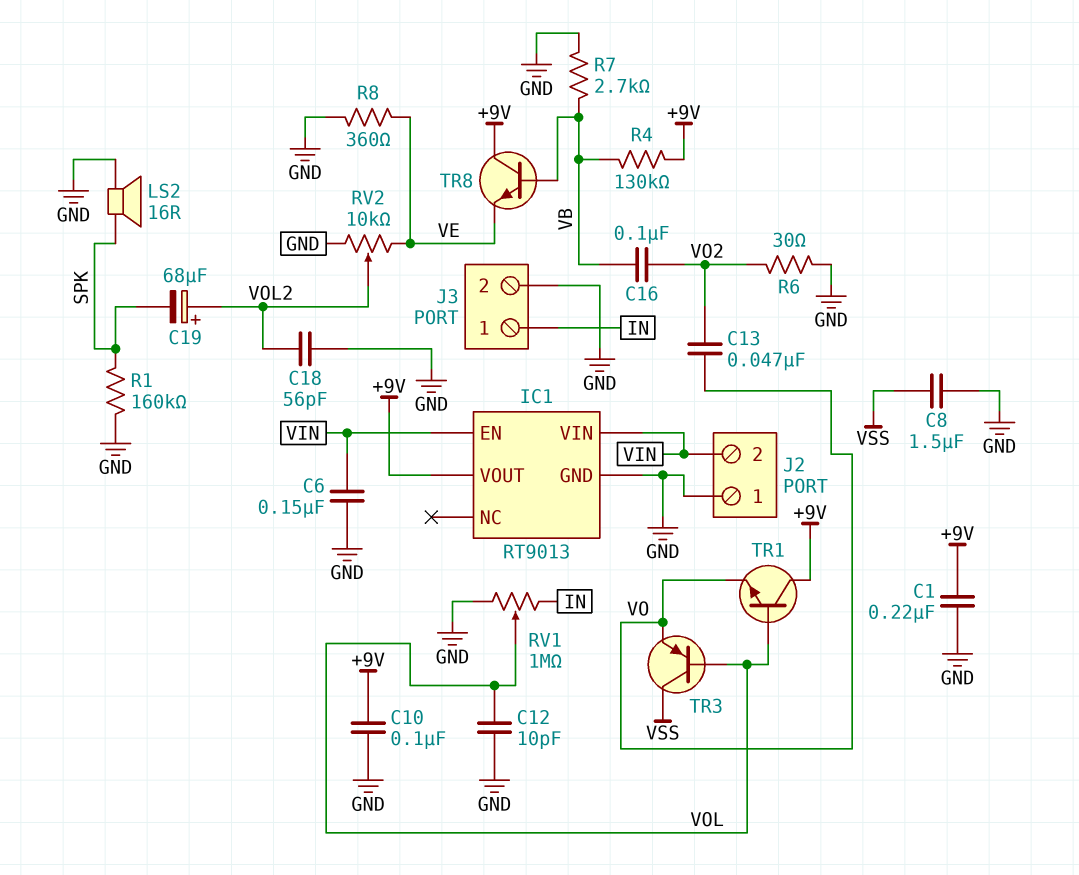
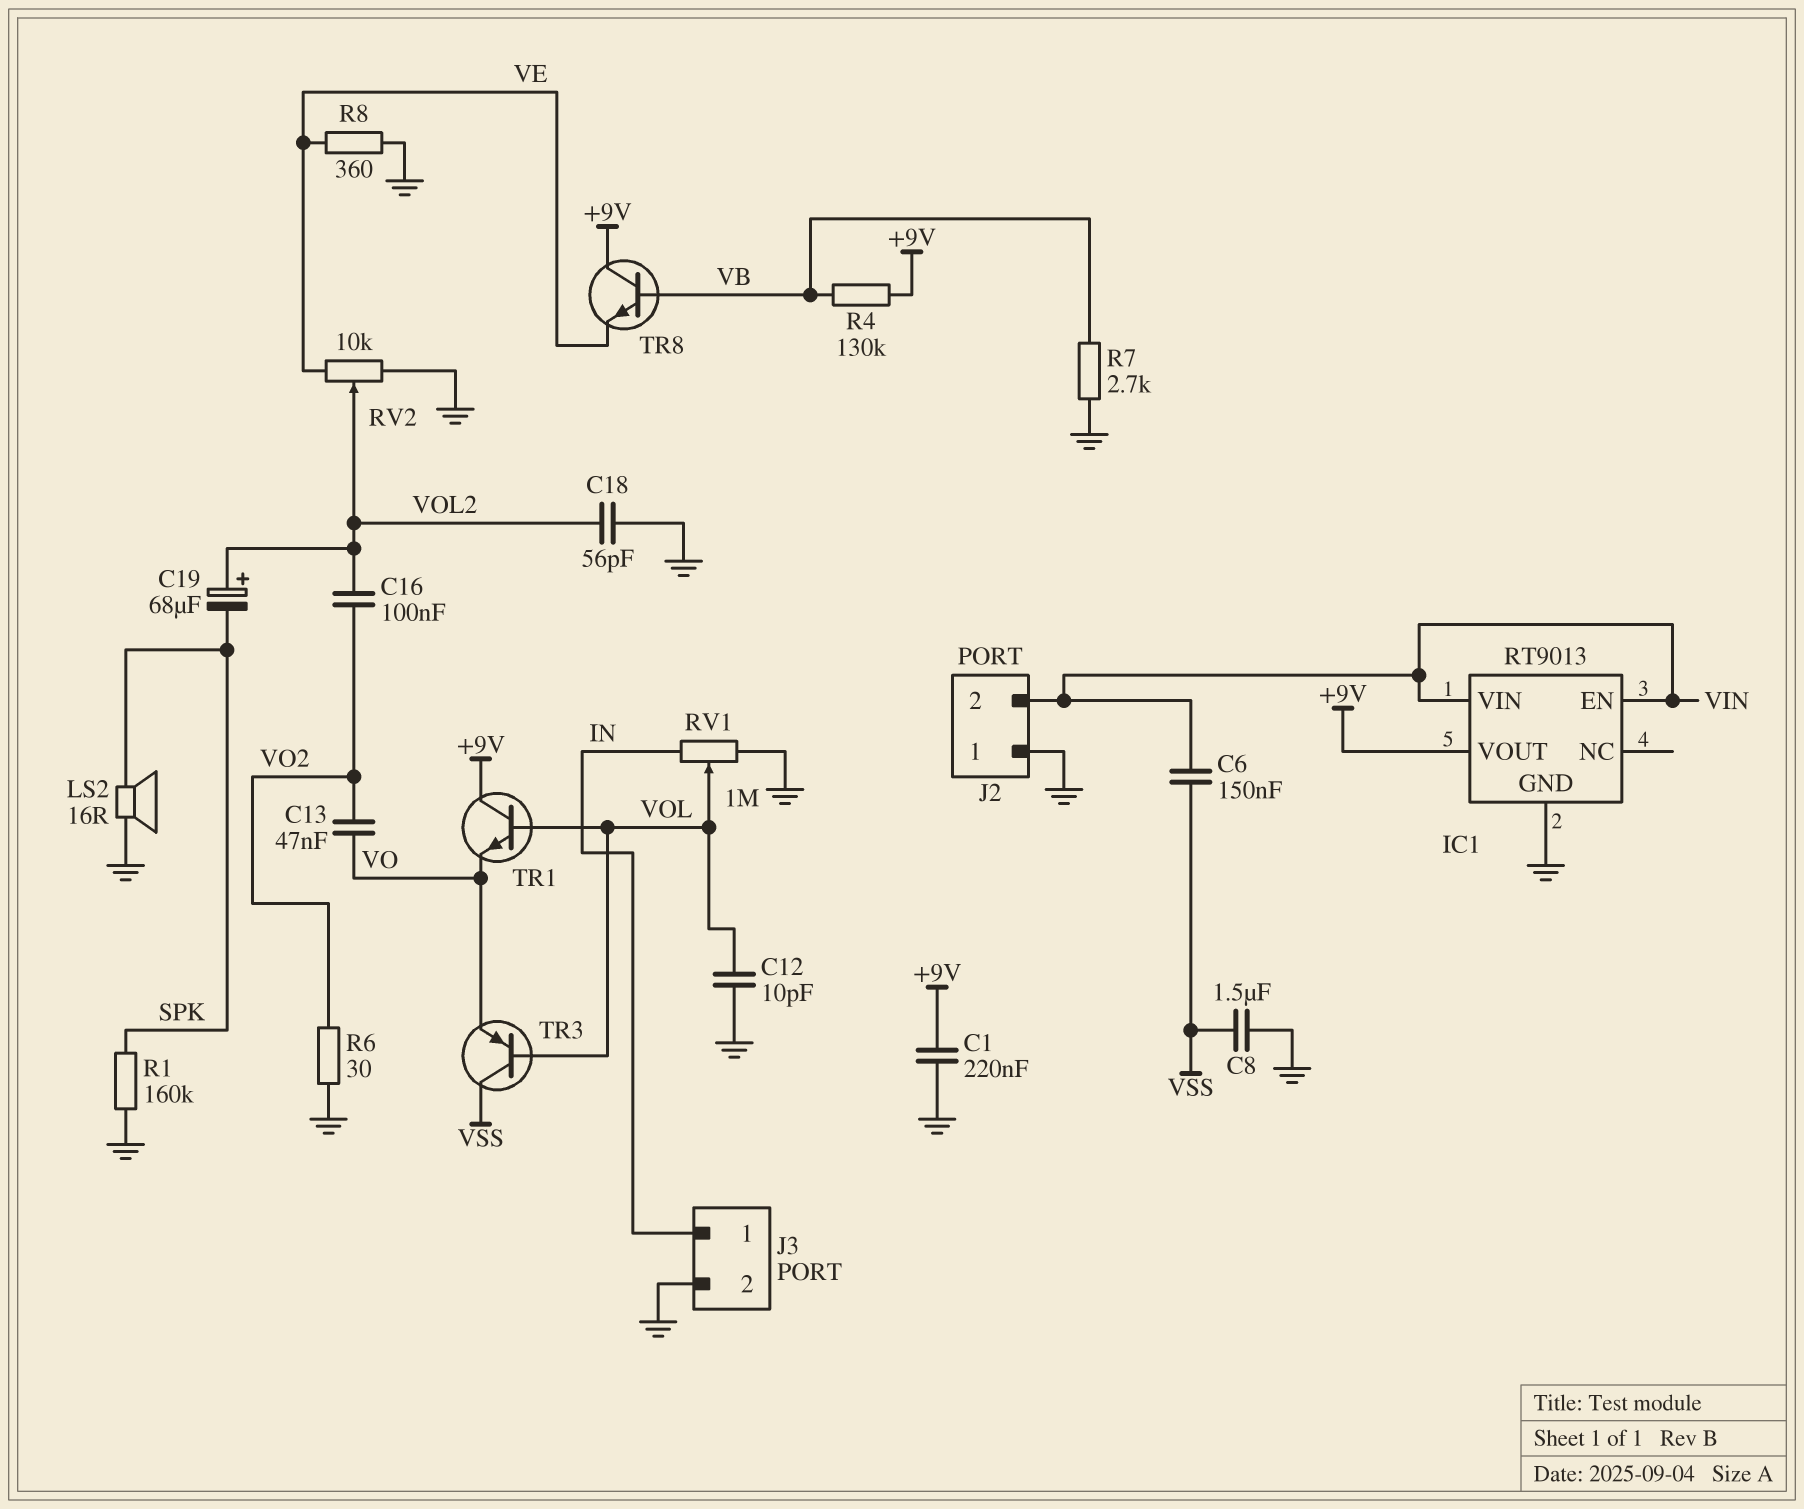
C6: 150nF (GND, VIN) -> 150nF (VIN, VSS)
C10: 100nF (+9V, GND) -> none
C16: 100nF (VB, VO2) -> 100nF (VO2, VOL2)

